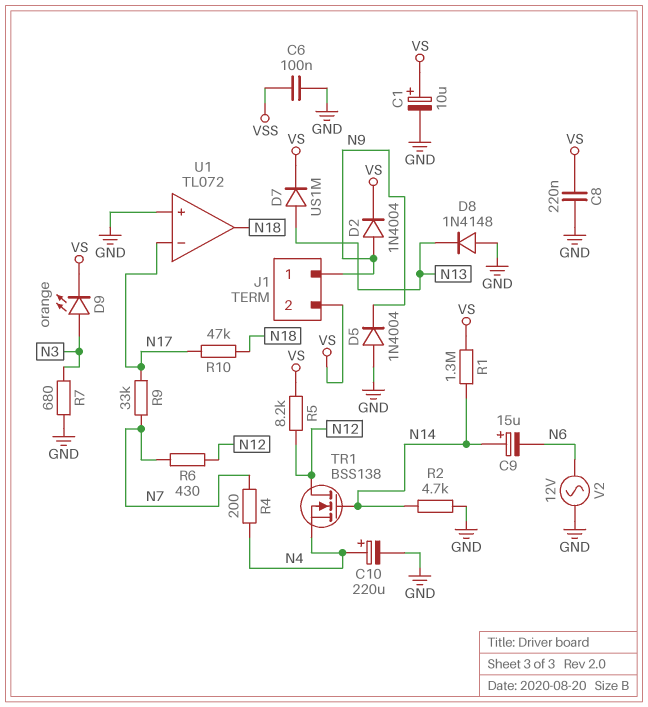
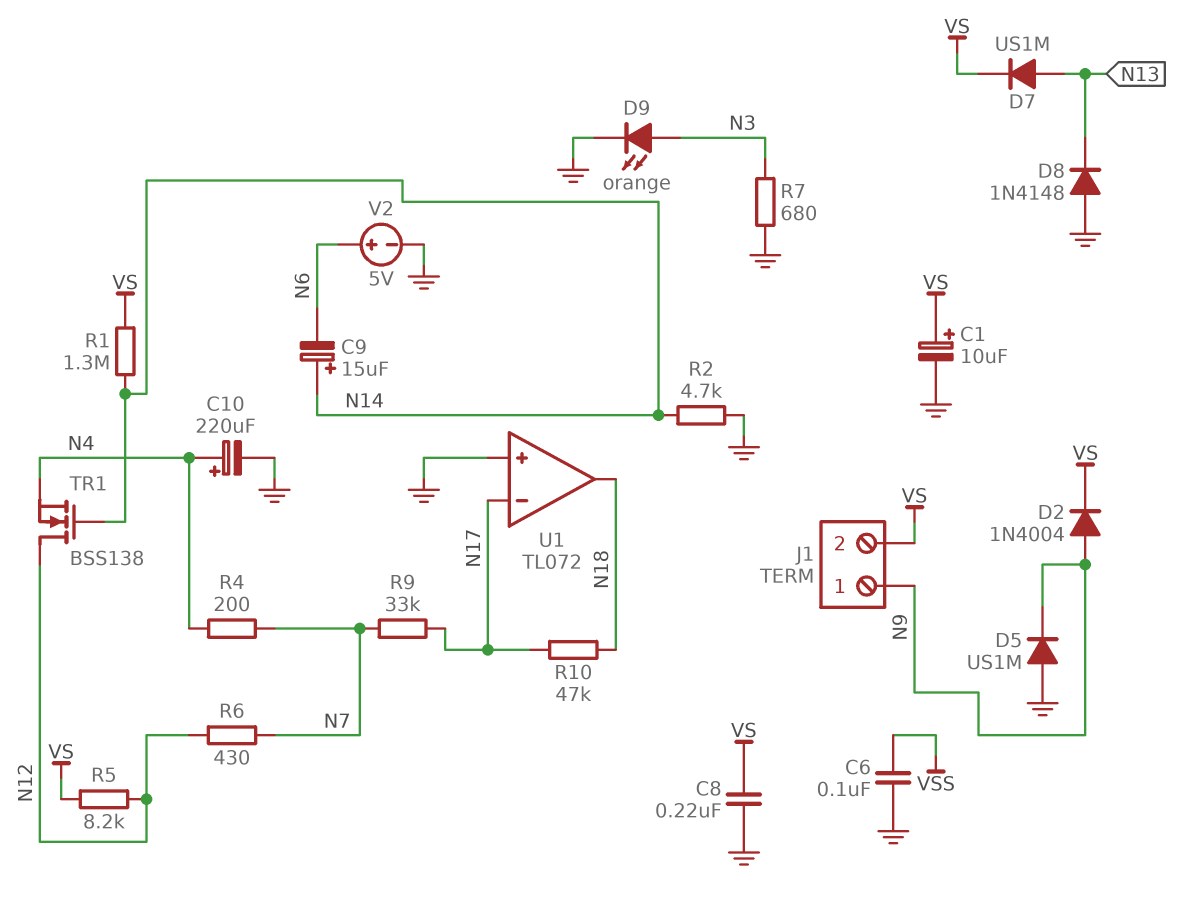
D5: diode 1N4004 (A GND, K N9) -> diode US1M (A GND, K N9)
D9: LED orange (A N3, K VS) -> LED orange (A N3, K GND)
V2: AC 12V (GND, N6) -> 5V (plus N6, minus GND)

